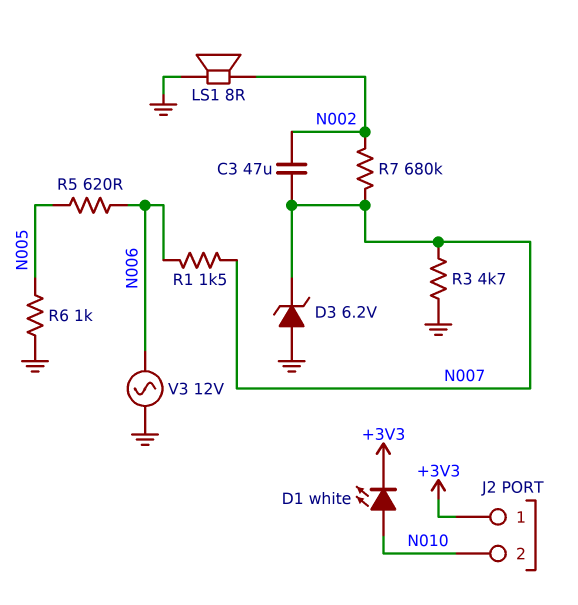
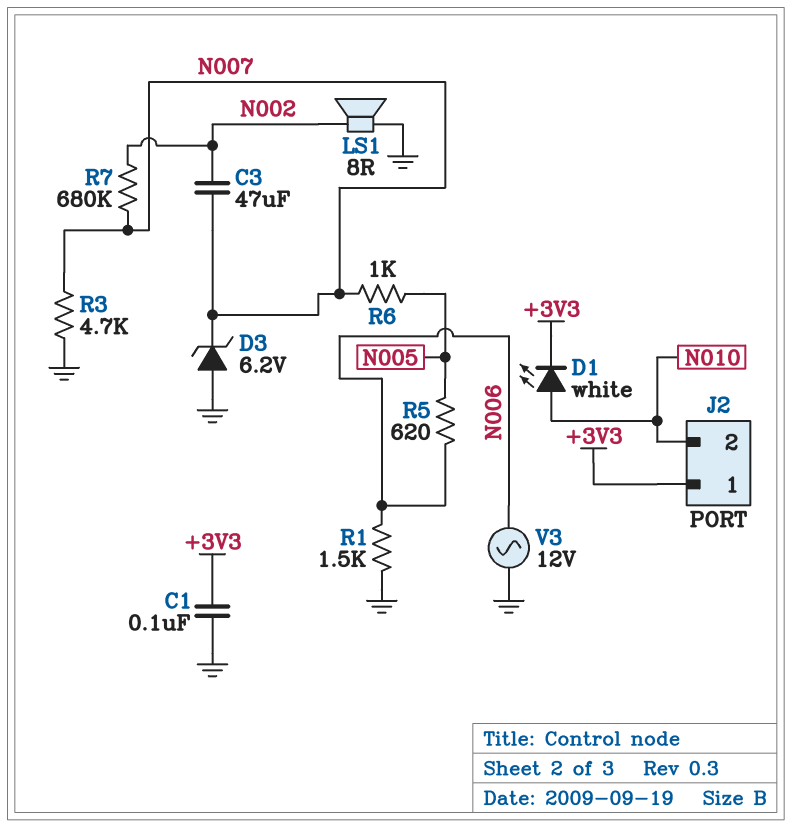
C1: none -> 100nF (+3V3, GND)
R1: 1.5k (N006, N007) -> 1.5k (GND, N006)
R6: 1k (GND, N005) -> 1k (N005, N007)

